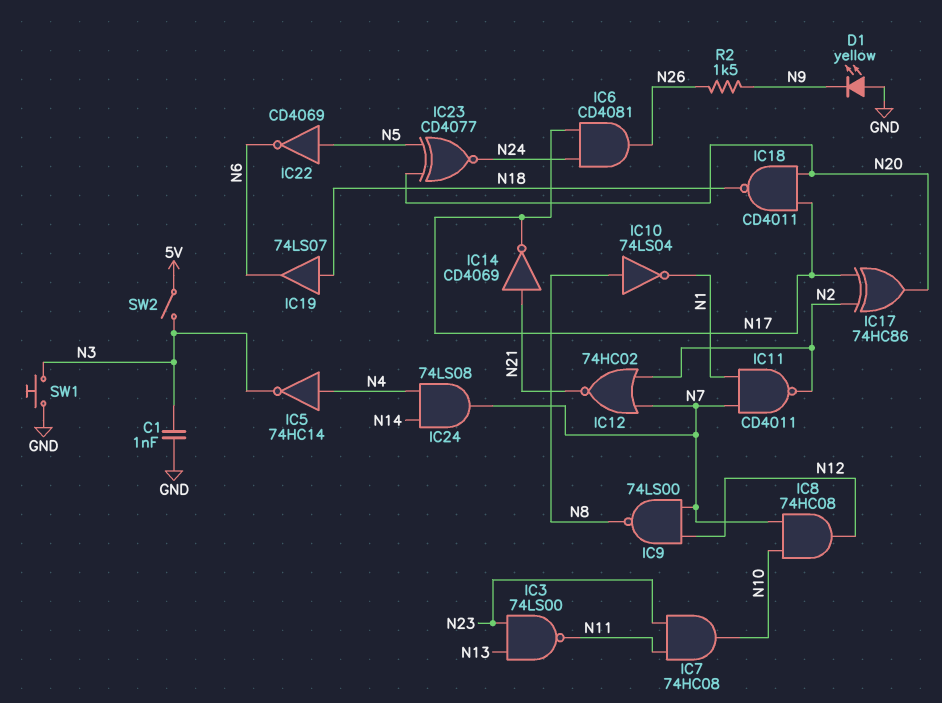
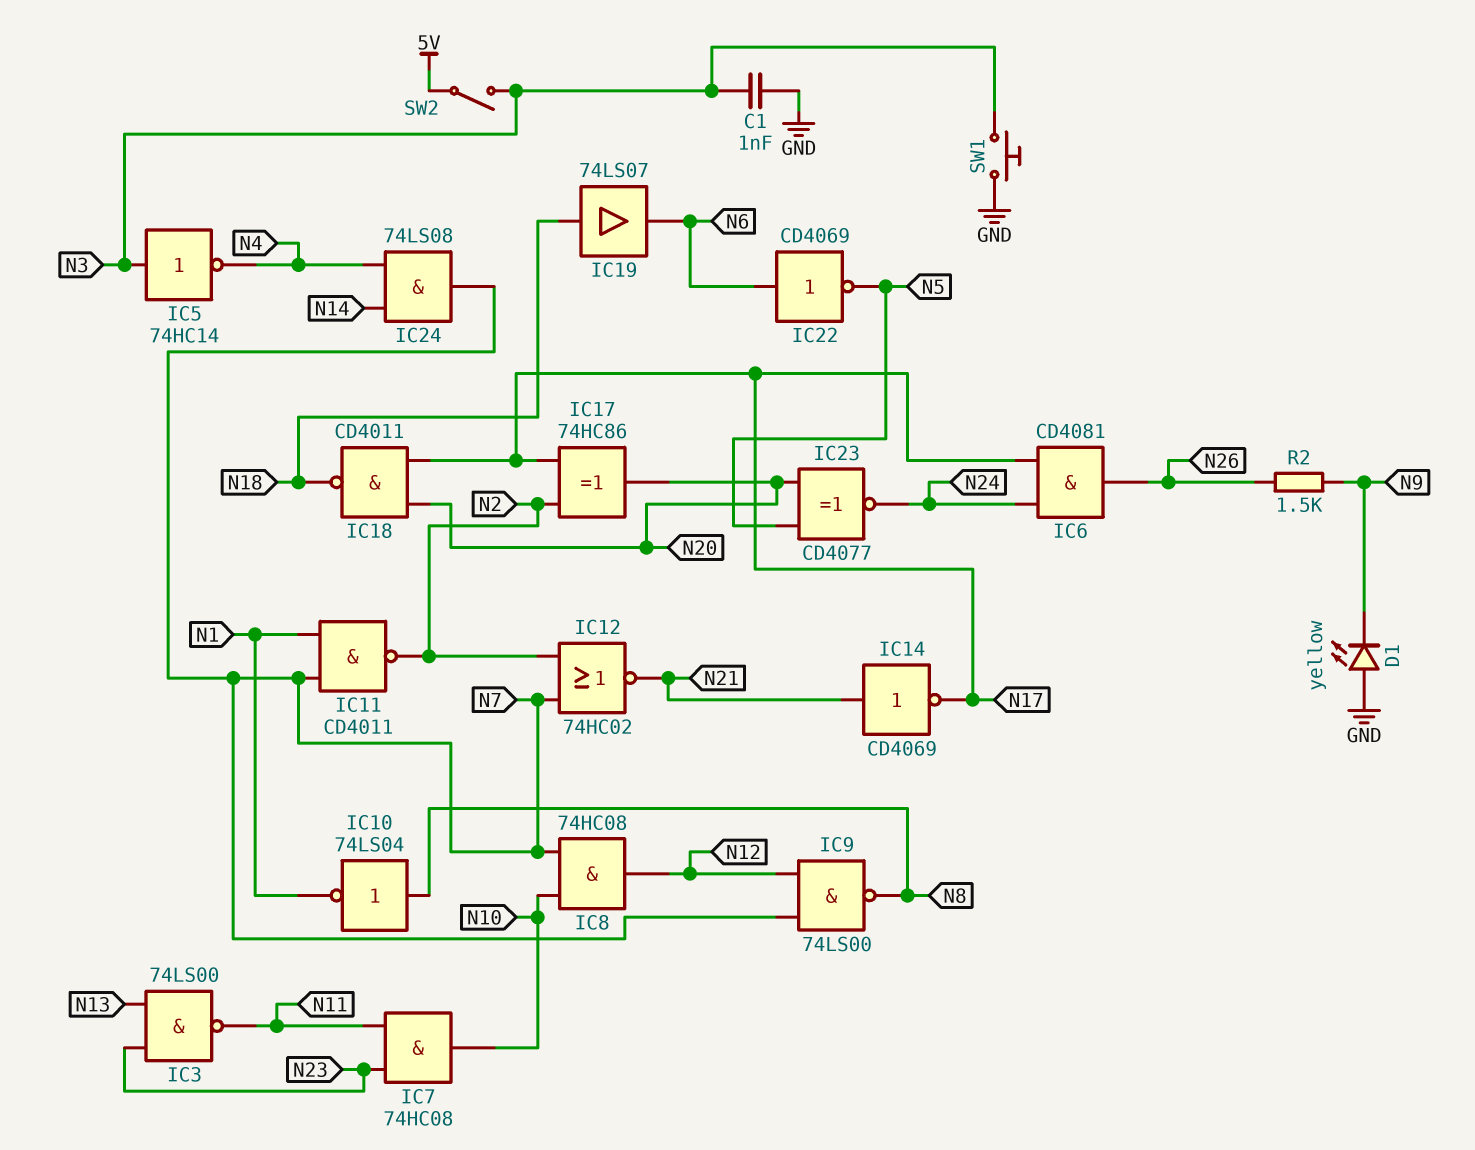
IC5: NOT 74HC14 (in N4, out N3) -> NOT 74HC14 (in N3, out N4)
IC22: NOT CD4069 (in N5, out N6) -> NOT CD4069 (in N6, out N5)

